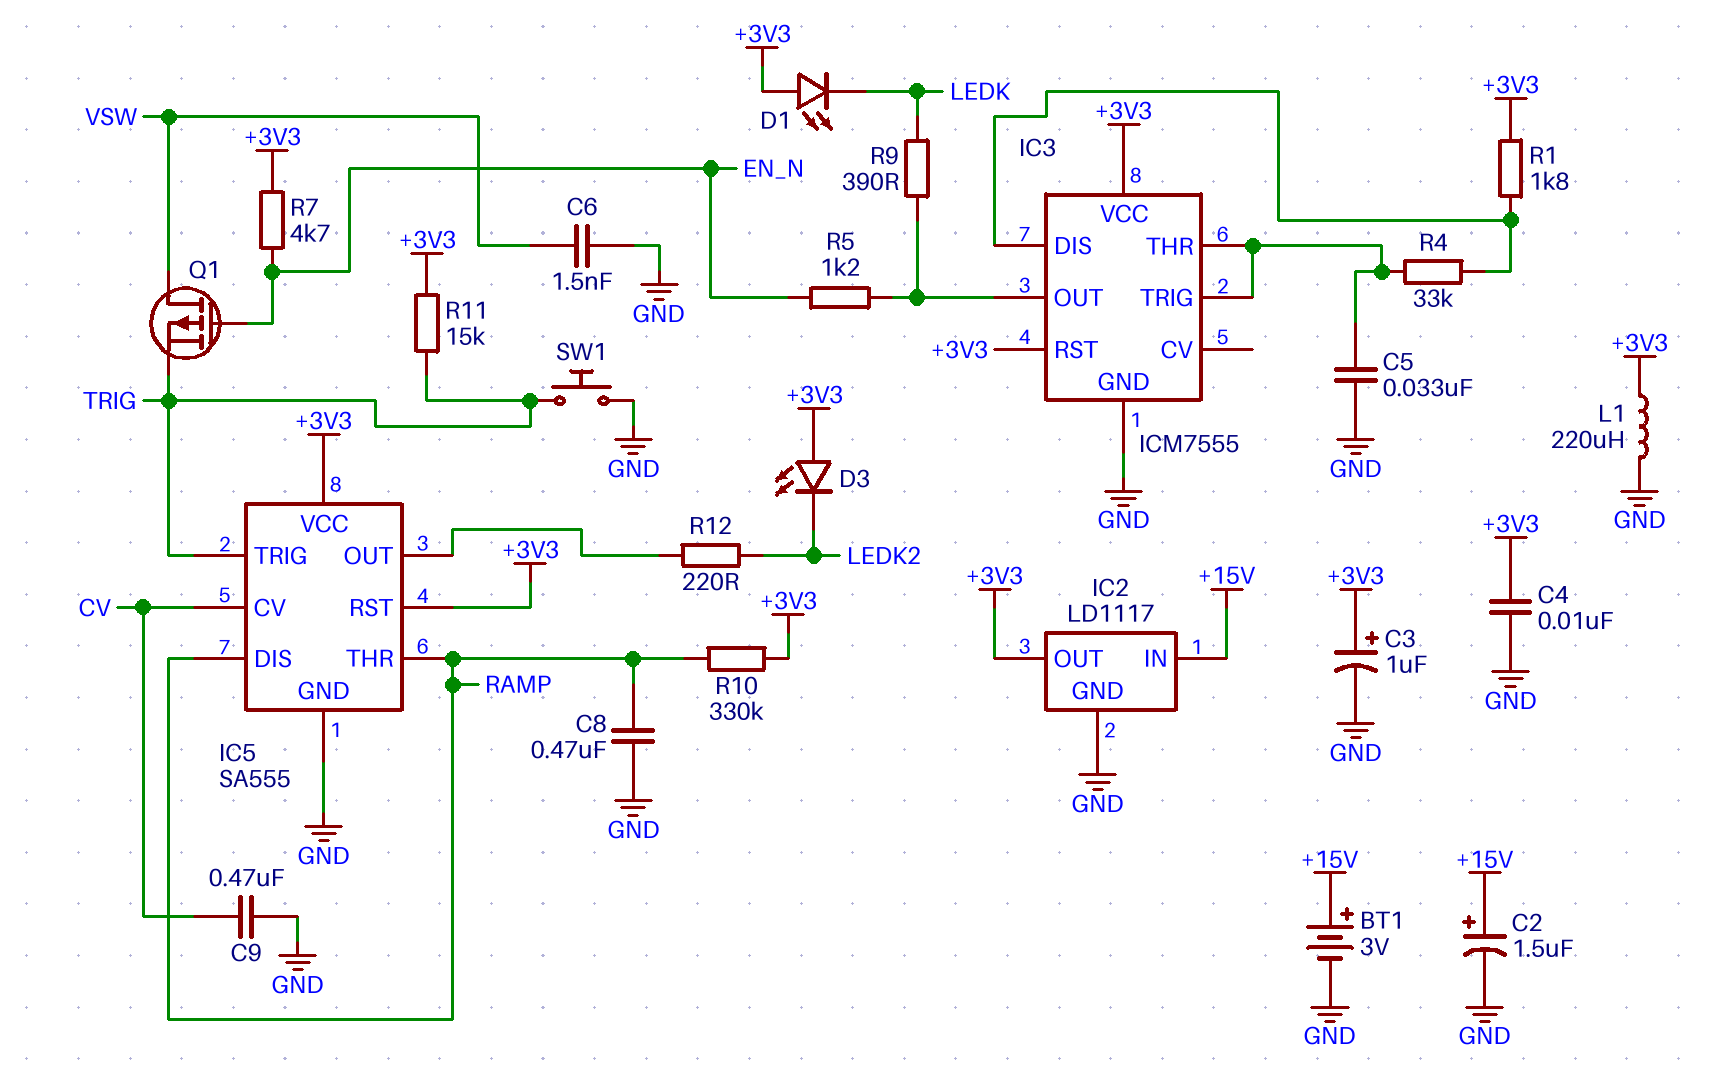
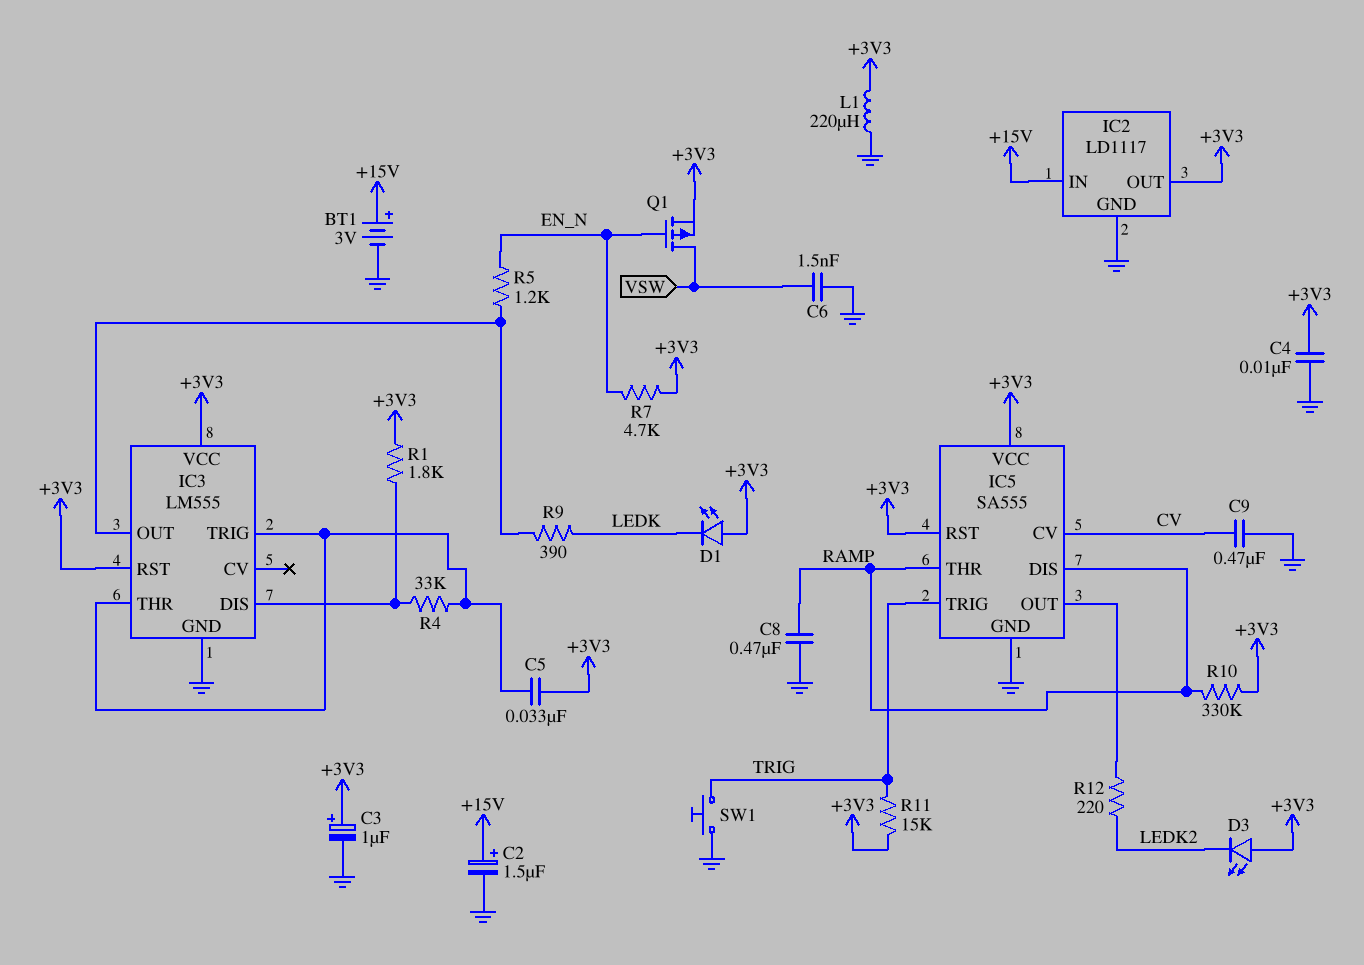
C5: 33nF (GND, IC3/THR) -> 33nF (+3V3, IC3/THR)
IC3: ICM7555 -> LM555
Q1: PMOS (G EN_N, D VSW, S TRIG) -> PMOS (G EN_N, D VSW, S +3V3)

